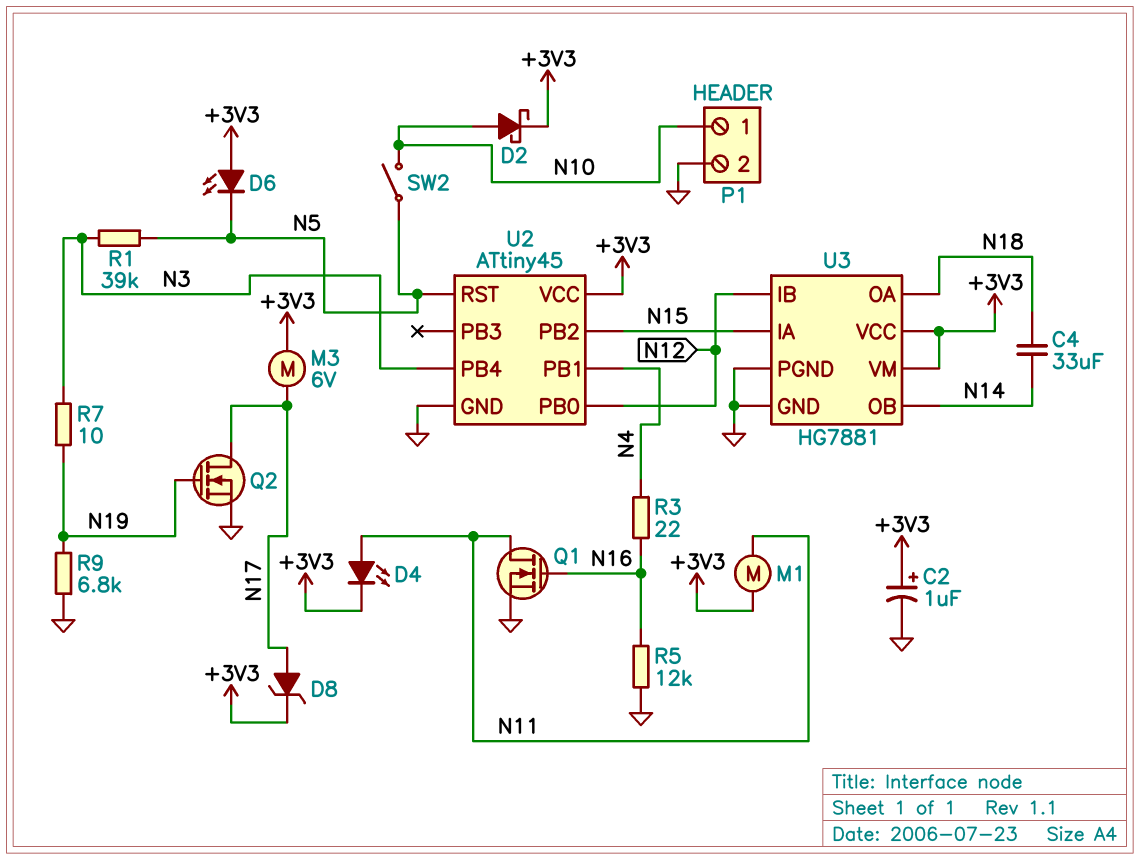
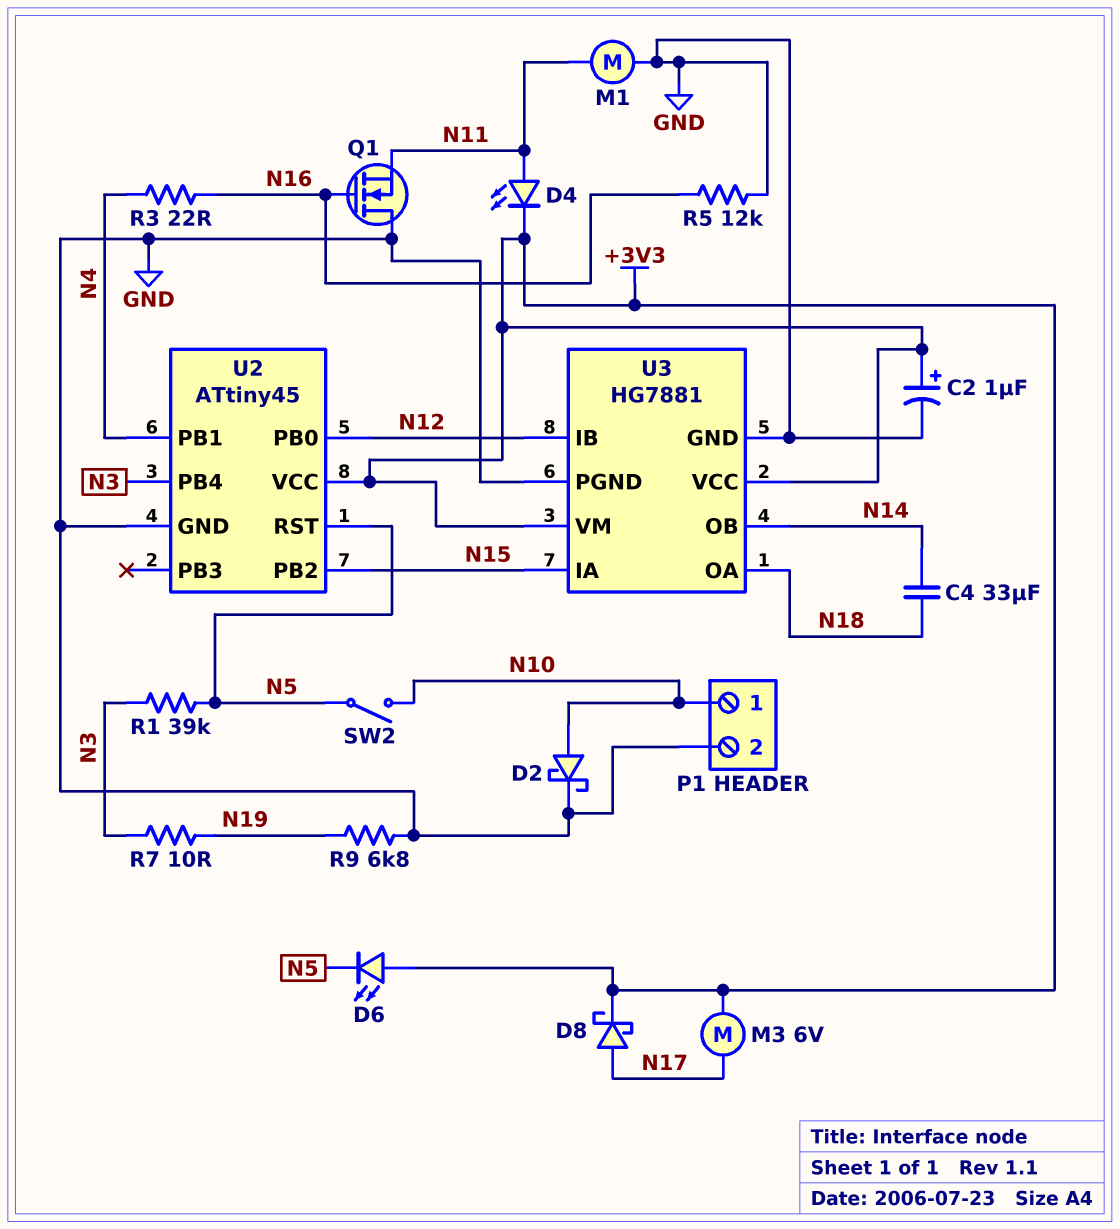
D2: schottky (A N10, K +3V3) -> schottky (A N10, K GND)
D8: zener (A N17, K +3V3) -> schottky (A N17, K +3V3)
M1: motor (+3V3, N11) -> motor (GND, N11)
Q1: NMOS (G N16, D N11, S GND) -> NMOS (G N16, D GND, S N11)
Q2: NMOS (G N19, D N17, S GND) -> none

